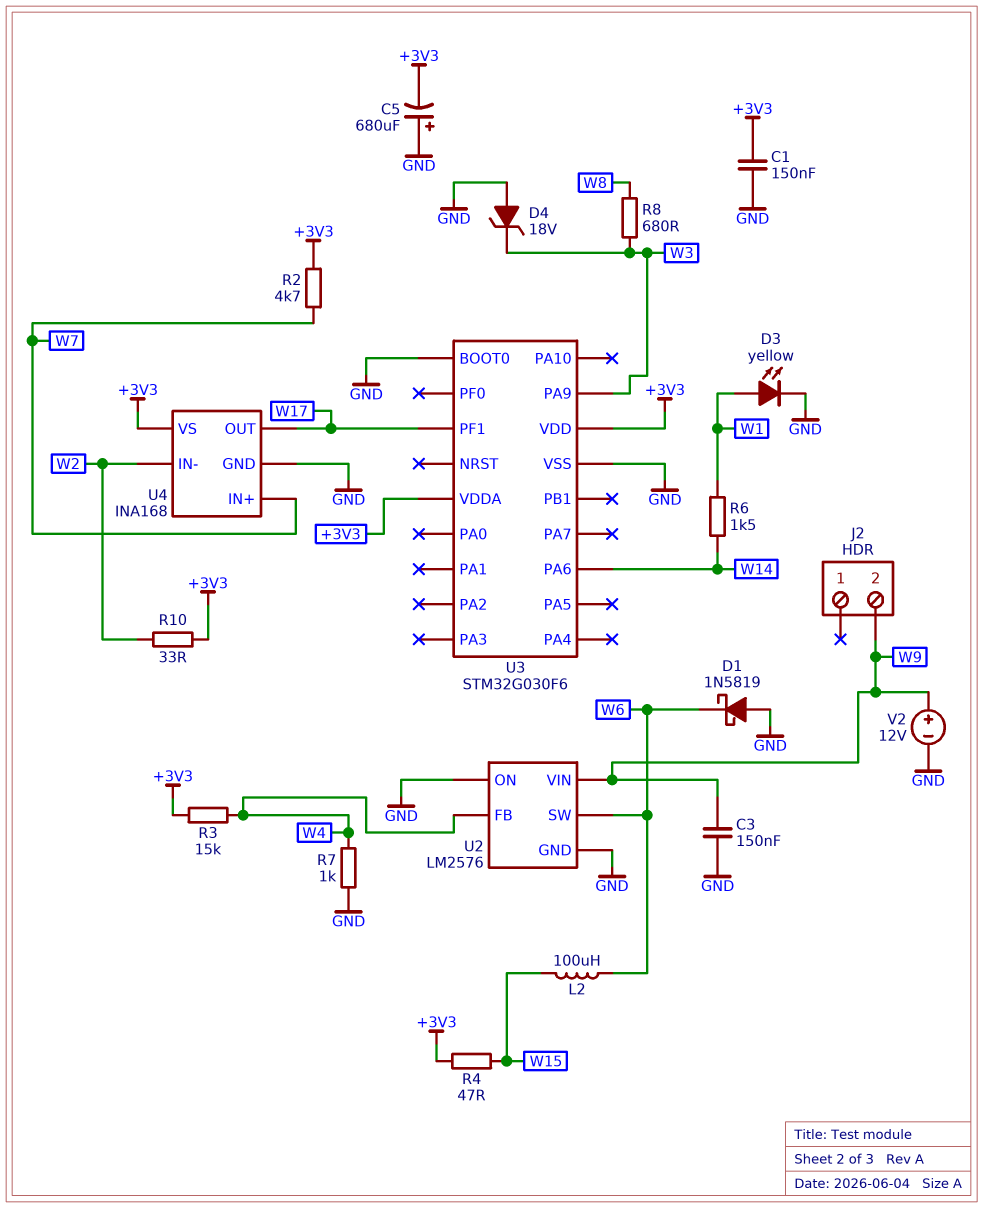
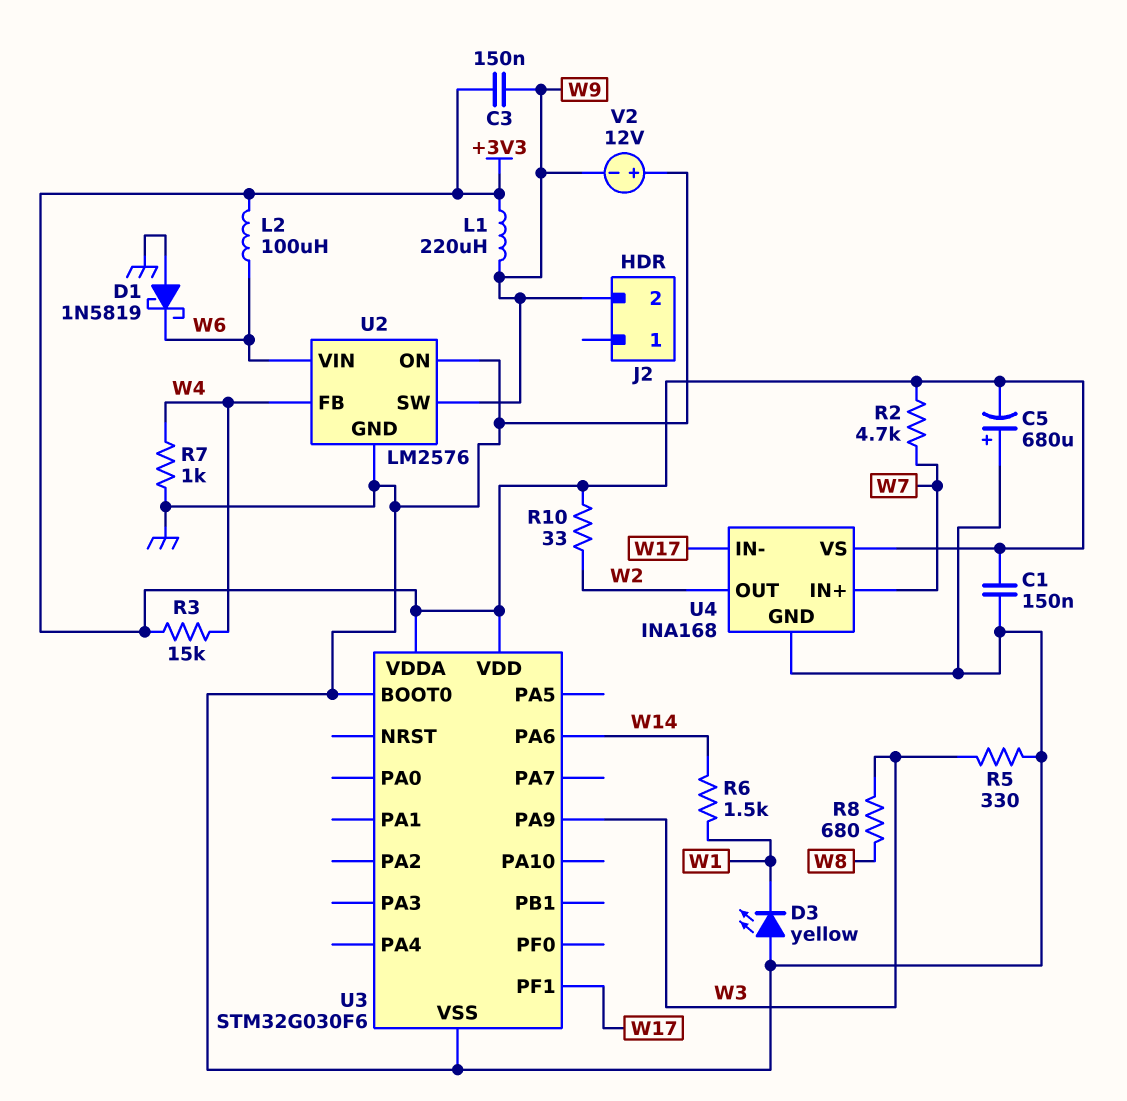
C3: 150nF (GND, W9) -> 150nF (+3V3, W9)
D3: LED yellow (A W1, K GND) -> LED yellow (A GND, K W1)
D4: zener 18V (A GND, K W3) -> none
L1: none -> 220uH (+3V3, W9)
L2: 100uH (W6, W15) -> 100uH (+3V3, W6)
R4: 47 (+3V3, W15) -> none
R5: none -> 330 (GND, W3)
U2 pin SW: W6 -> W9
U2 pin VIN: W9 -> W6
U4 pin IN-: W2 -> W17
U4 pin OUT: W17 -> W2
V2: 12V (plus W9, minus GND) -> 12V (plus GND, minus W9)

